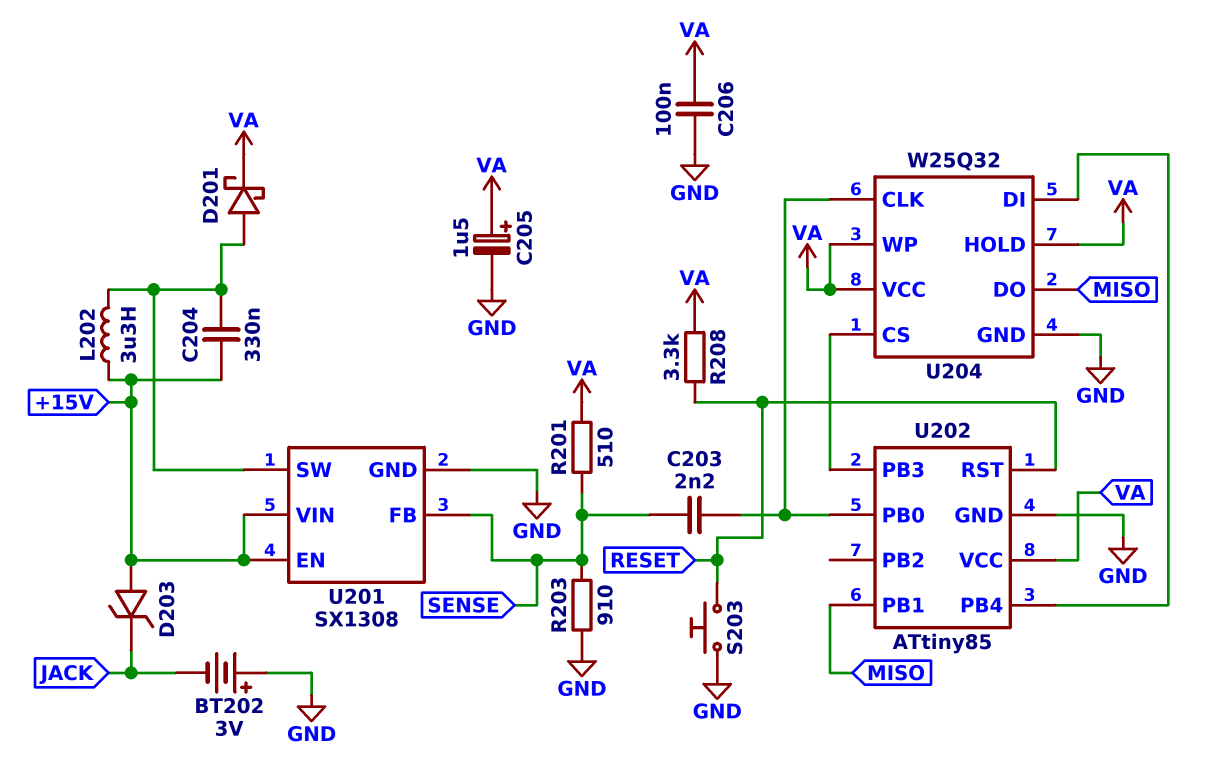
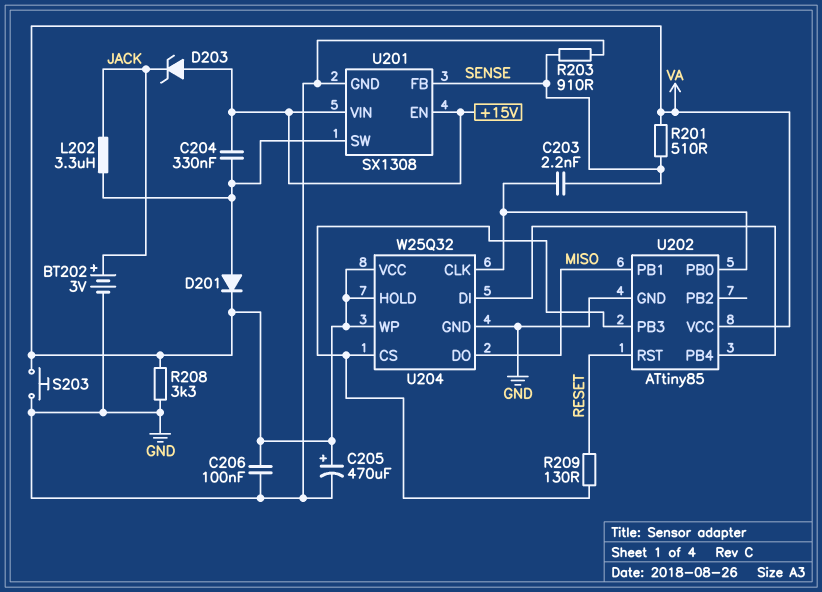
BT202: 3V (plus GND, minus JACK) -> 3V (plus JACK, minus GND)
C205: 1.5uF (plus VA, minus GND) -> 470uF (plus VA, minus GND)
D201: schottky (A U201/SW, K VA) -> diode (A U201/SW, K VA)
L202: 3.3uH (+15V, U201/SW) -> 3.3uH (JACK, U201/SW)
R208: 3.3k (RESET, VA) -> 3.3k (GND, VA)
R209: none -> 130 (RESET, U202/PB3)
S203: button (GND, RESET) -> button (GND, VA)

